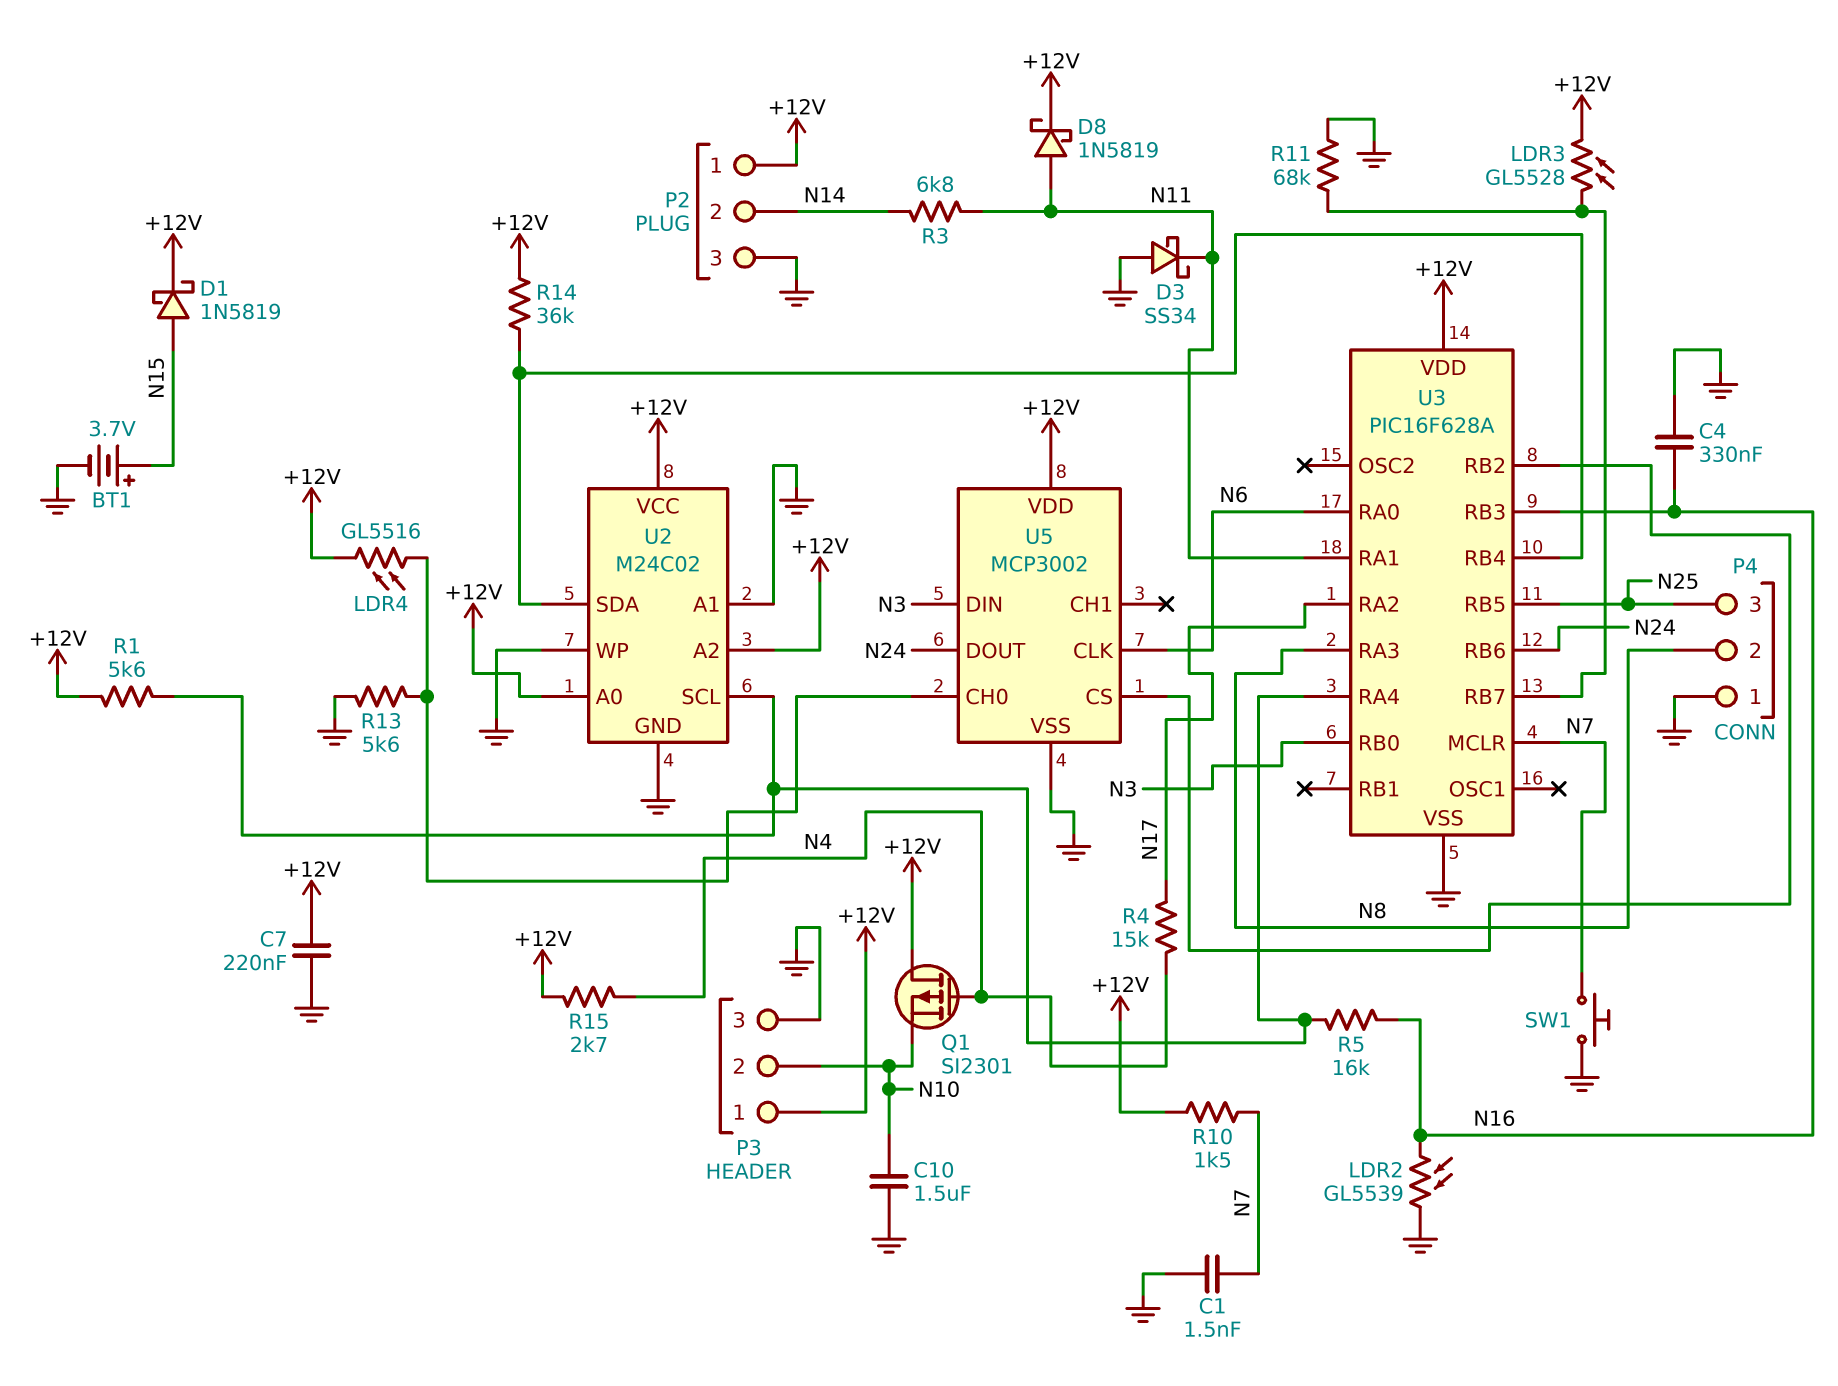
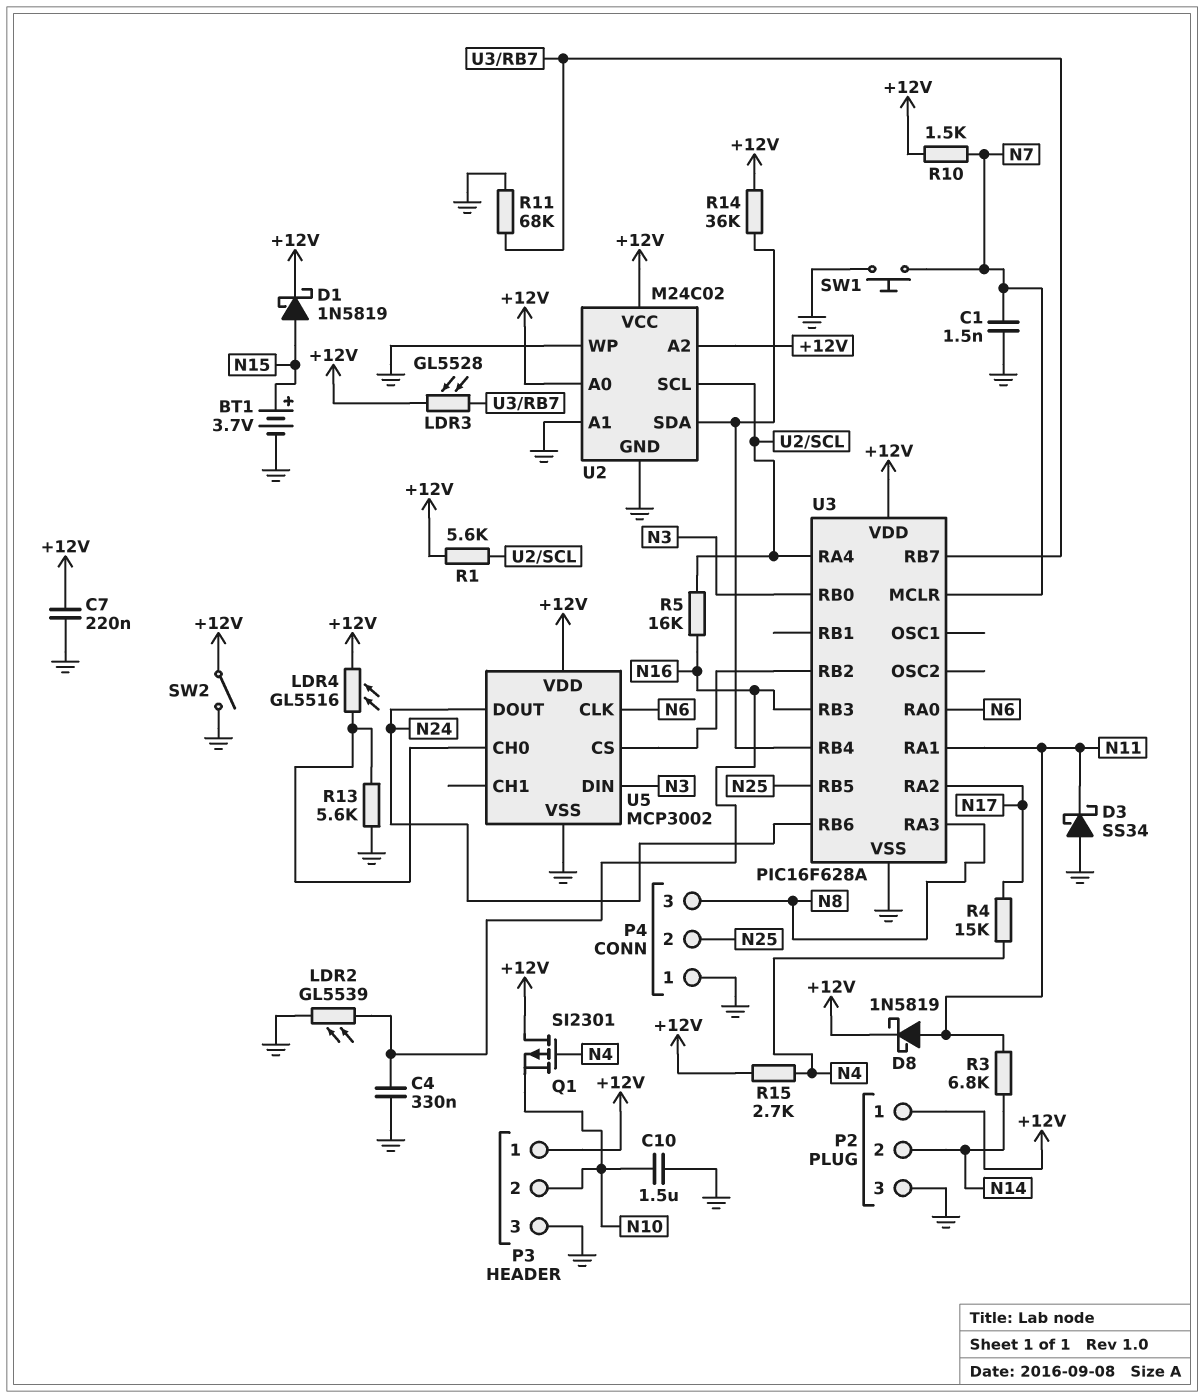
P4 pin 2: N8 -> N25
P4 pin 3: N25 -> N8
SW2: none -> switch (+12V, GND)

